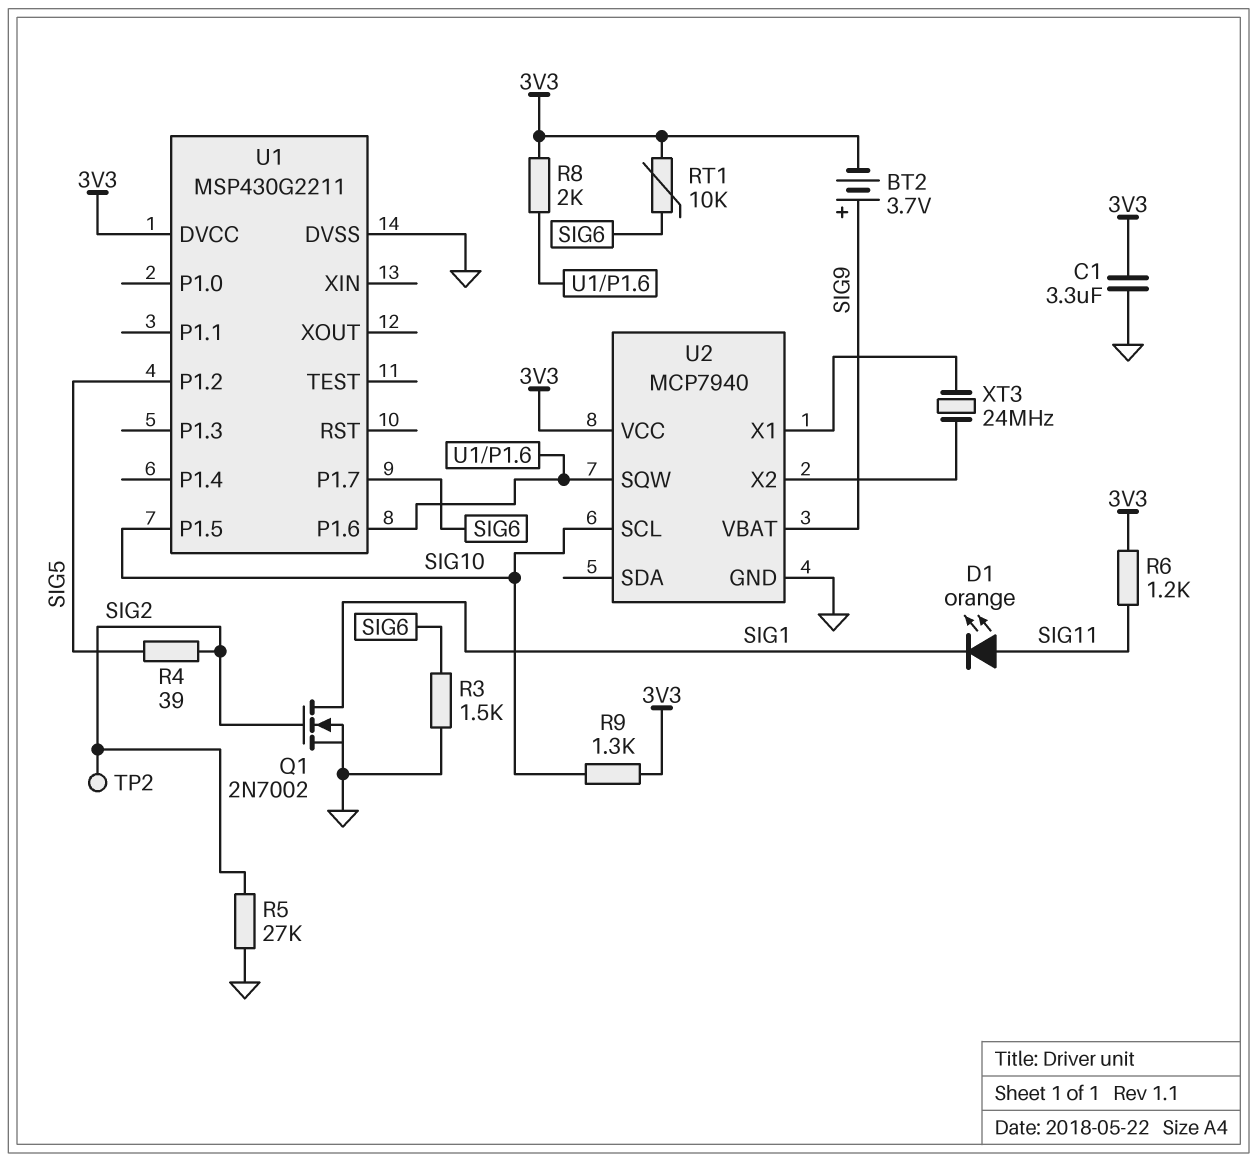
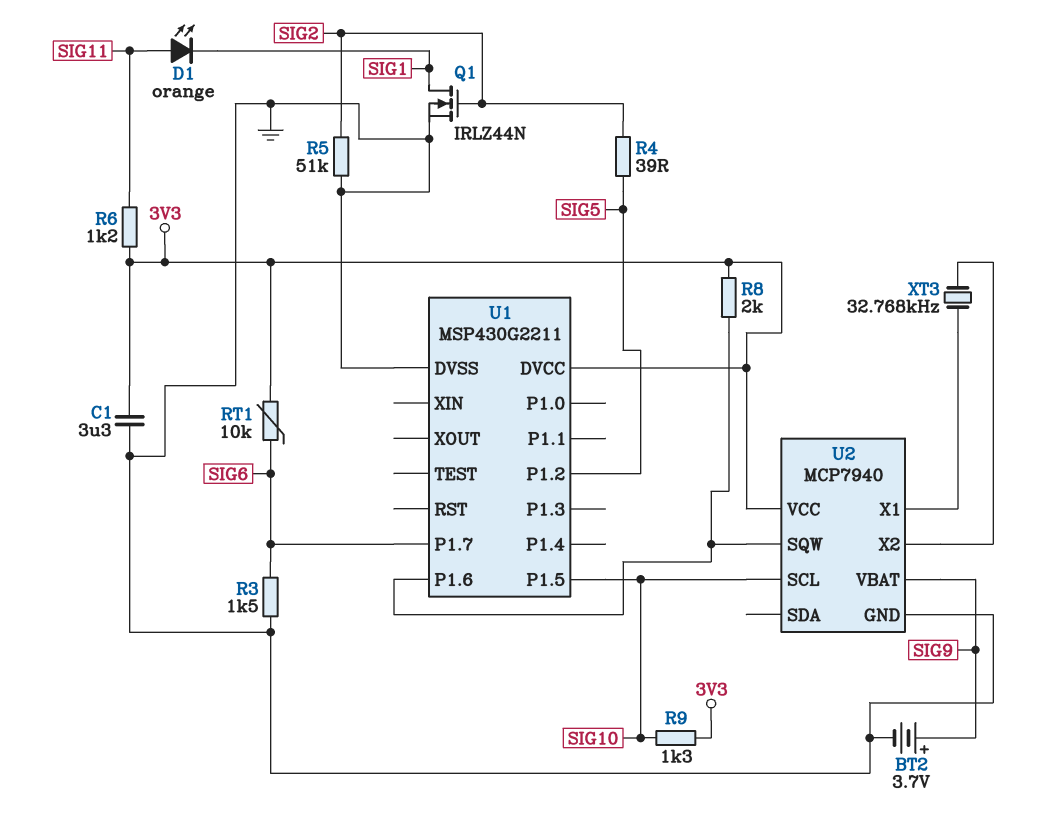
BT2: 3.7V (plus SIG9, minus 3V3) -> 3.7V (plus SIG9, minus GND)
Q1: NMOS 2N7002 (G SIG2, D SIG1, S GND) -> NMOS IRLZ44N (G SIG2, D SIG1, S GND)
R5: 27k (GND, SIG2) -> 51k (GND, SIG2)
TP2: test point (SIG2) -> none
XT3: 24MHz (U2/X1, U2/X2) -> 32.768kHz (U2/X1, U2/X2)

